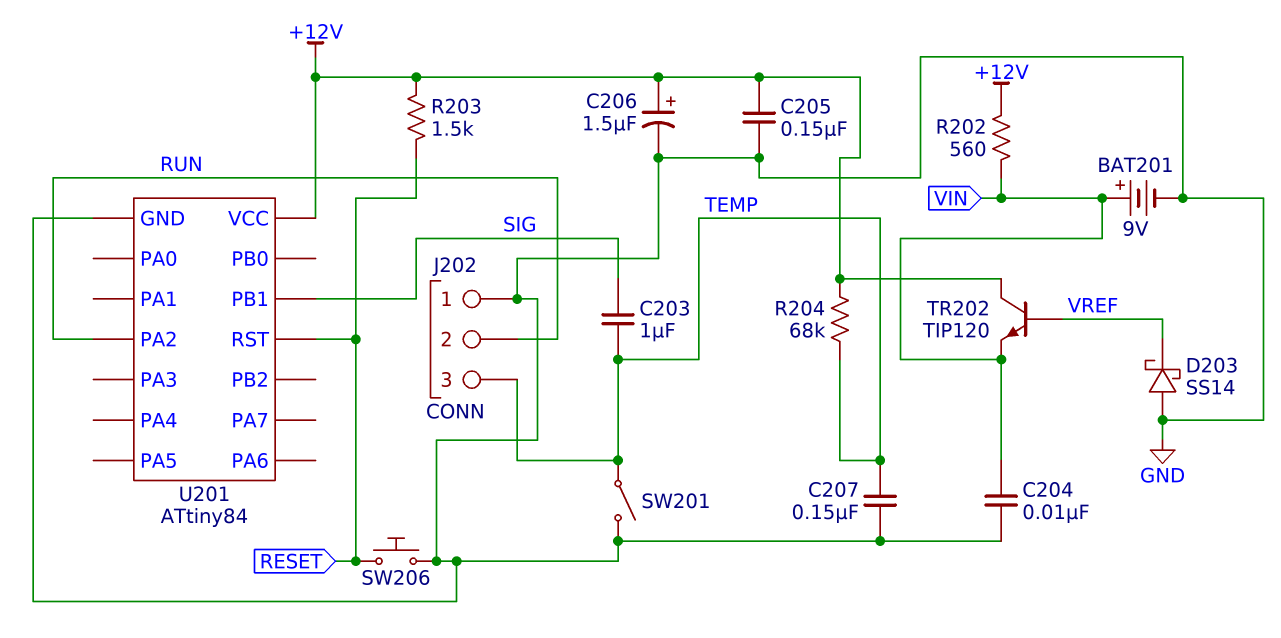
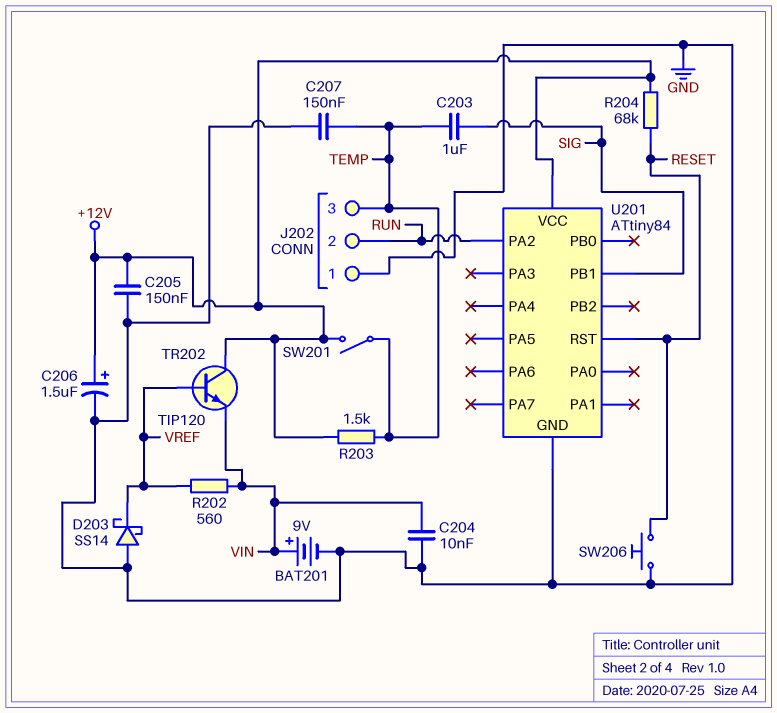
R202: 560 (+12V, VIN) -> 560 (VIN, VREF)
R203: 1.5k (+12V, RESET) -> 1.5k (+12V, TEMP)
R204: 68k (+12V, TEMP) -> 68k (+12V, RESET)
SW201: switch (GND, TEMP) -> switch (+12V, TEMP)

